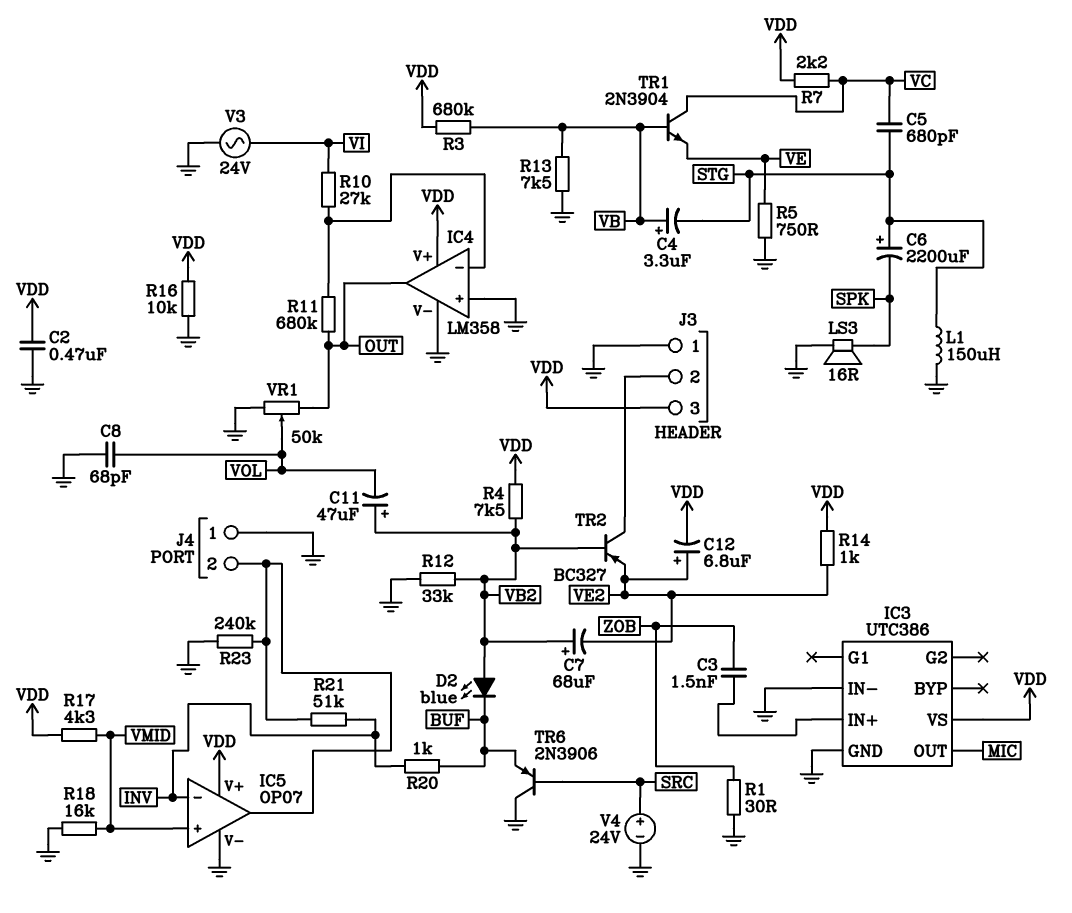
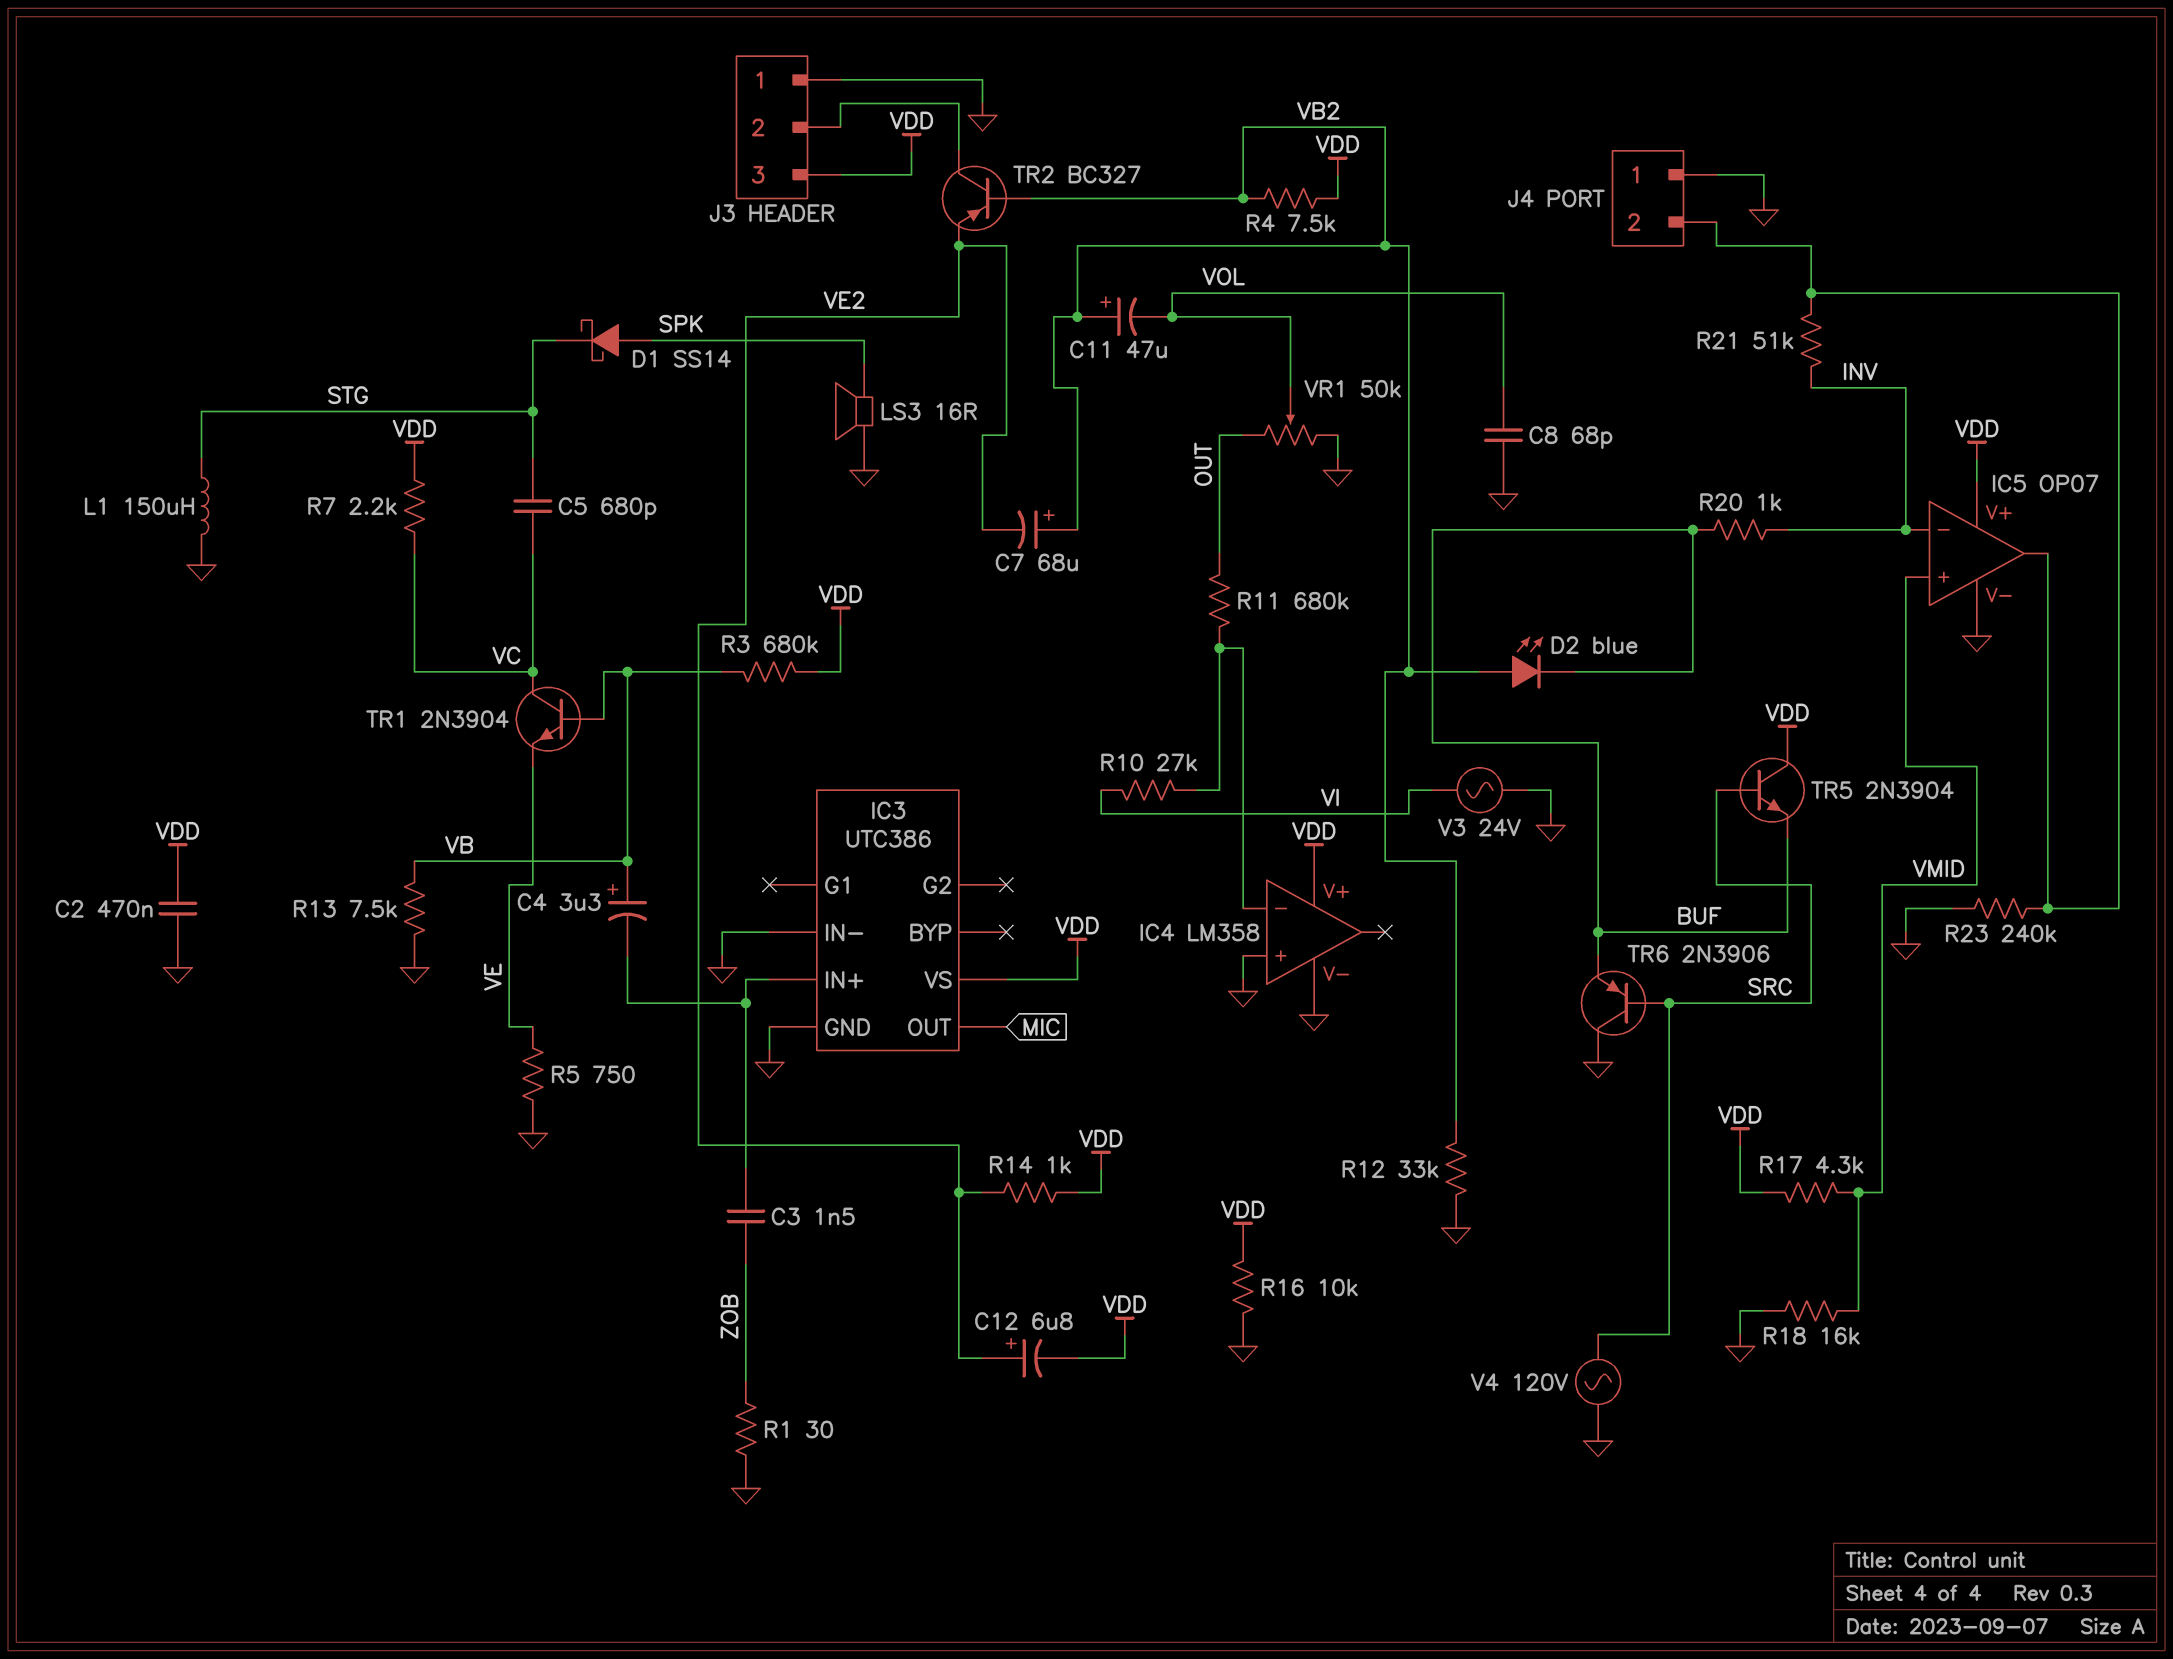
C4: 3.3uF (plus VB, minus STG) -> 3.3uF (plus VB, minus IC3/IN+)
C6: 2200uF (plus STG, minus SPK) -> none
D1: none -> schottky SS14 (A SPK, K STG)
IC4 pin out: OUT -> none
TR5: none -> NPN 2N3904 (B SRC, C VDD, E BUF)
V4: 24V (plus SRC, minus GND) -> AC 120V (GND, SRC)

